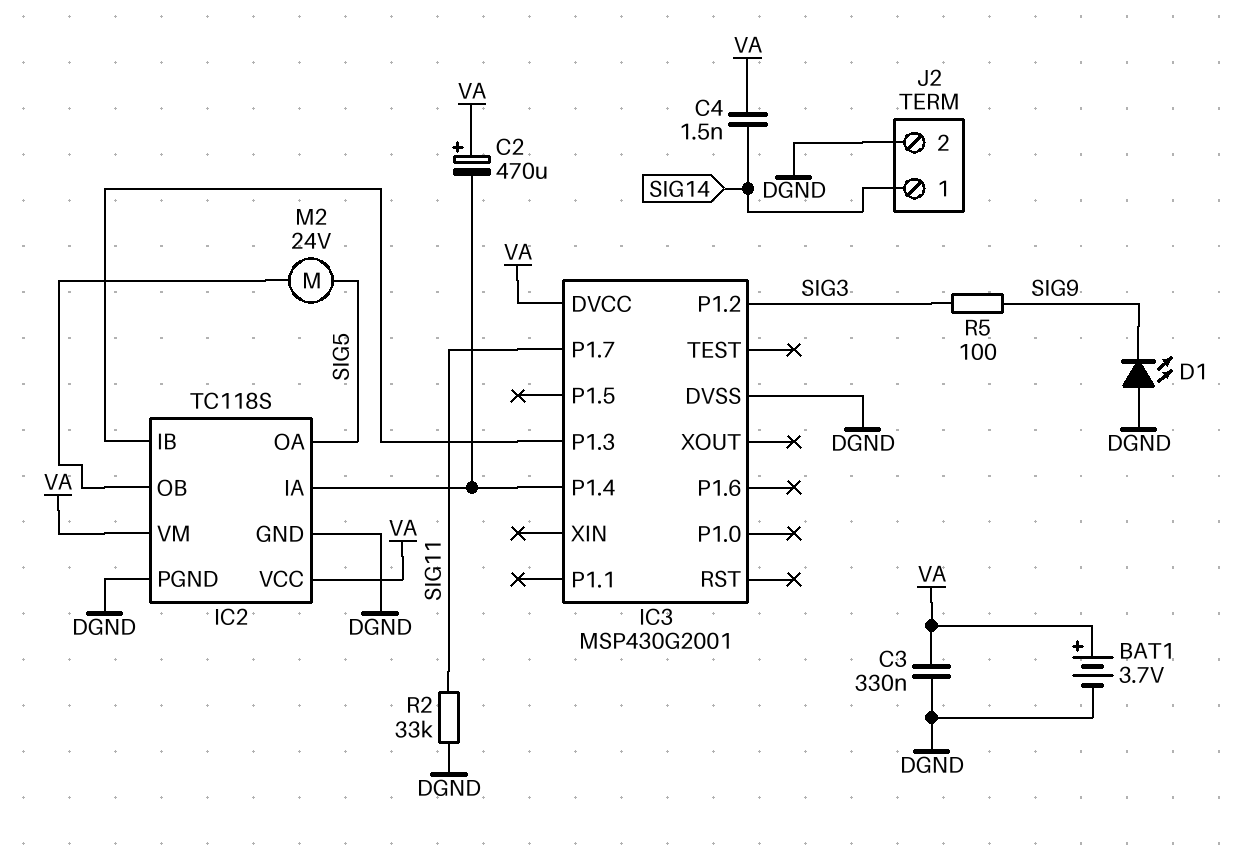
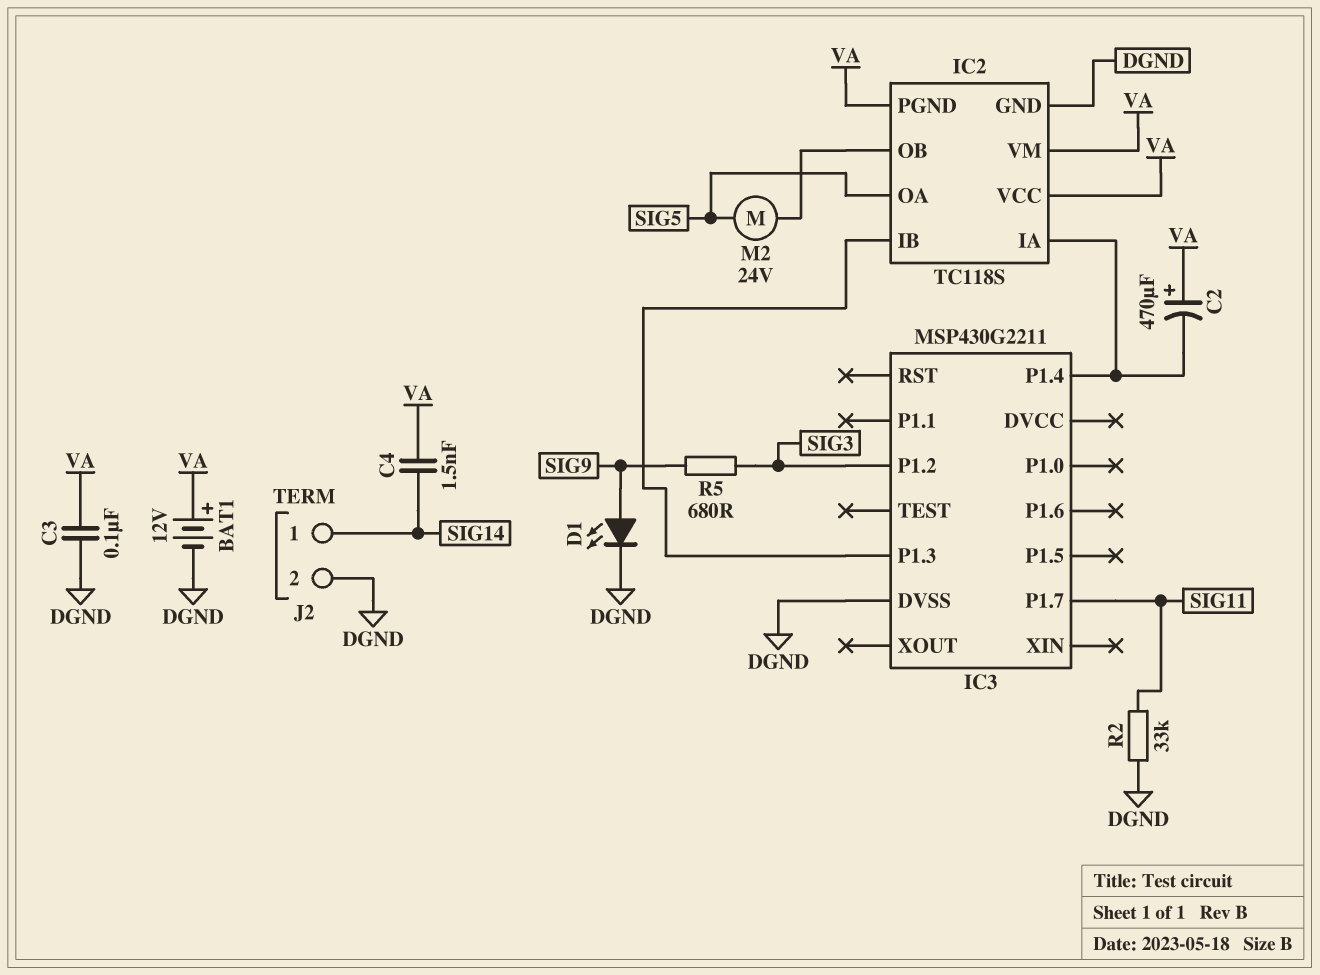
BAT1: 3.7V (plus VA, minus DGND) -> 12V (plus VA, minus DGND)
C3: 330nF (DGND, VA) -> 100nF (DGND, VA)
D1: LED (A DGND, K SIG9) -> LED (A SIG9, K DGND)
IC2 pin PGND: DGND -> VA
IC3: MSP430G2001 -> MSP430G2211
IC3 pin DVCC: VA -> none
R5: 100 (SIG3, SIG9) -> 680 (SIG3, SIG9)

